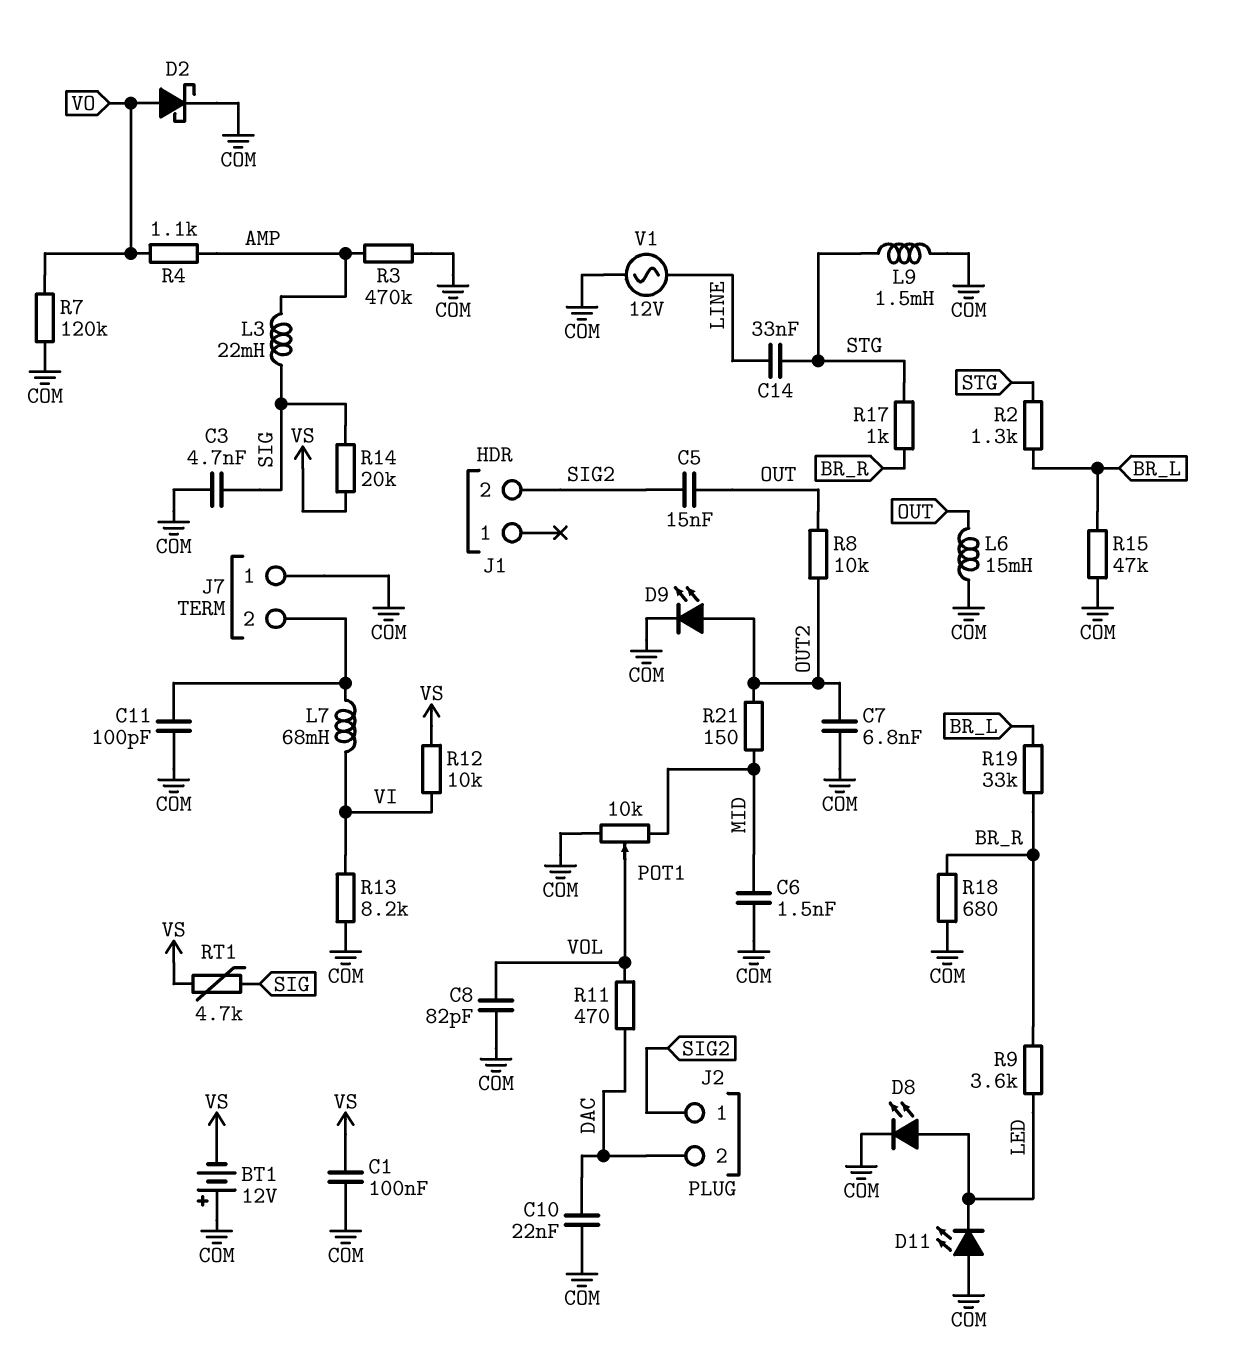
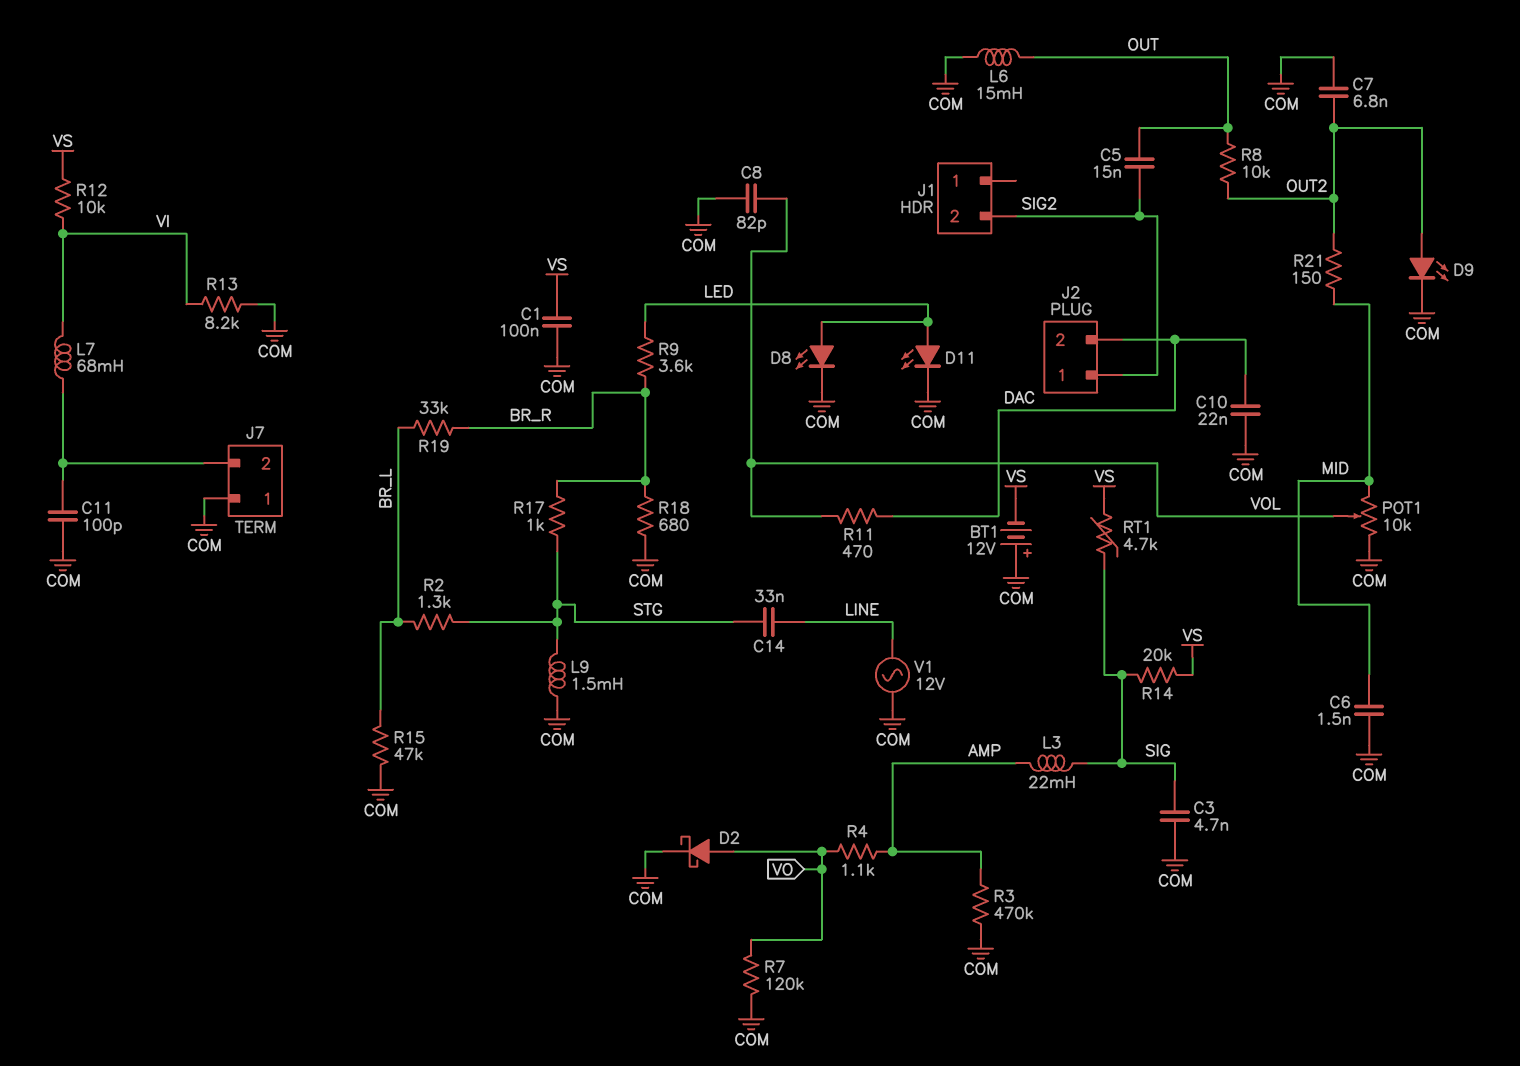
D11: LED (A COM, K LED) -> LED (A LED, K COM)

